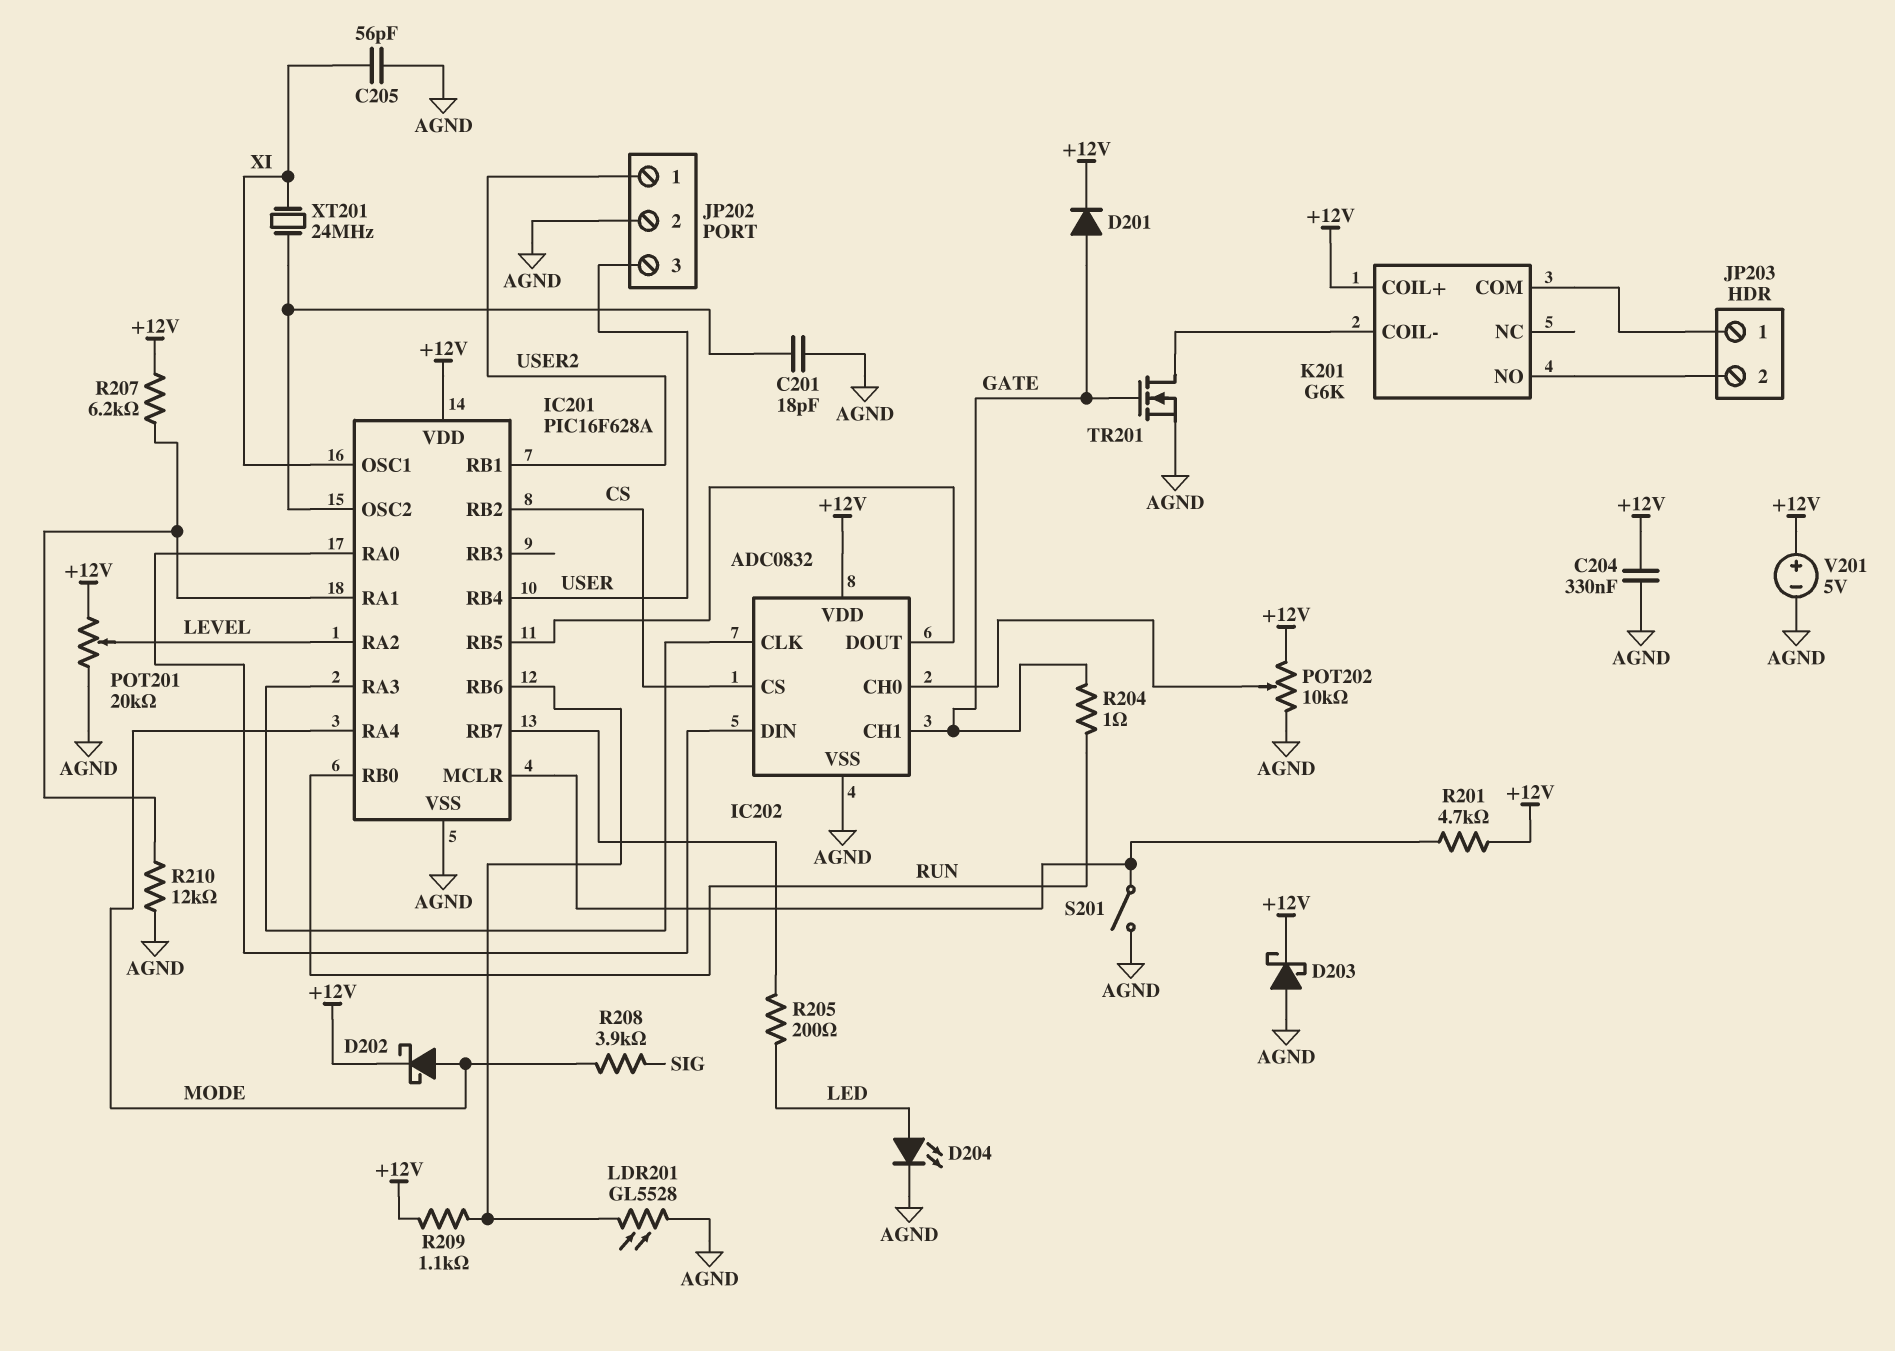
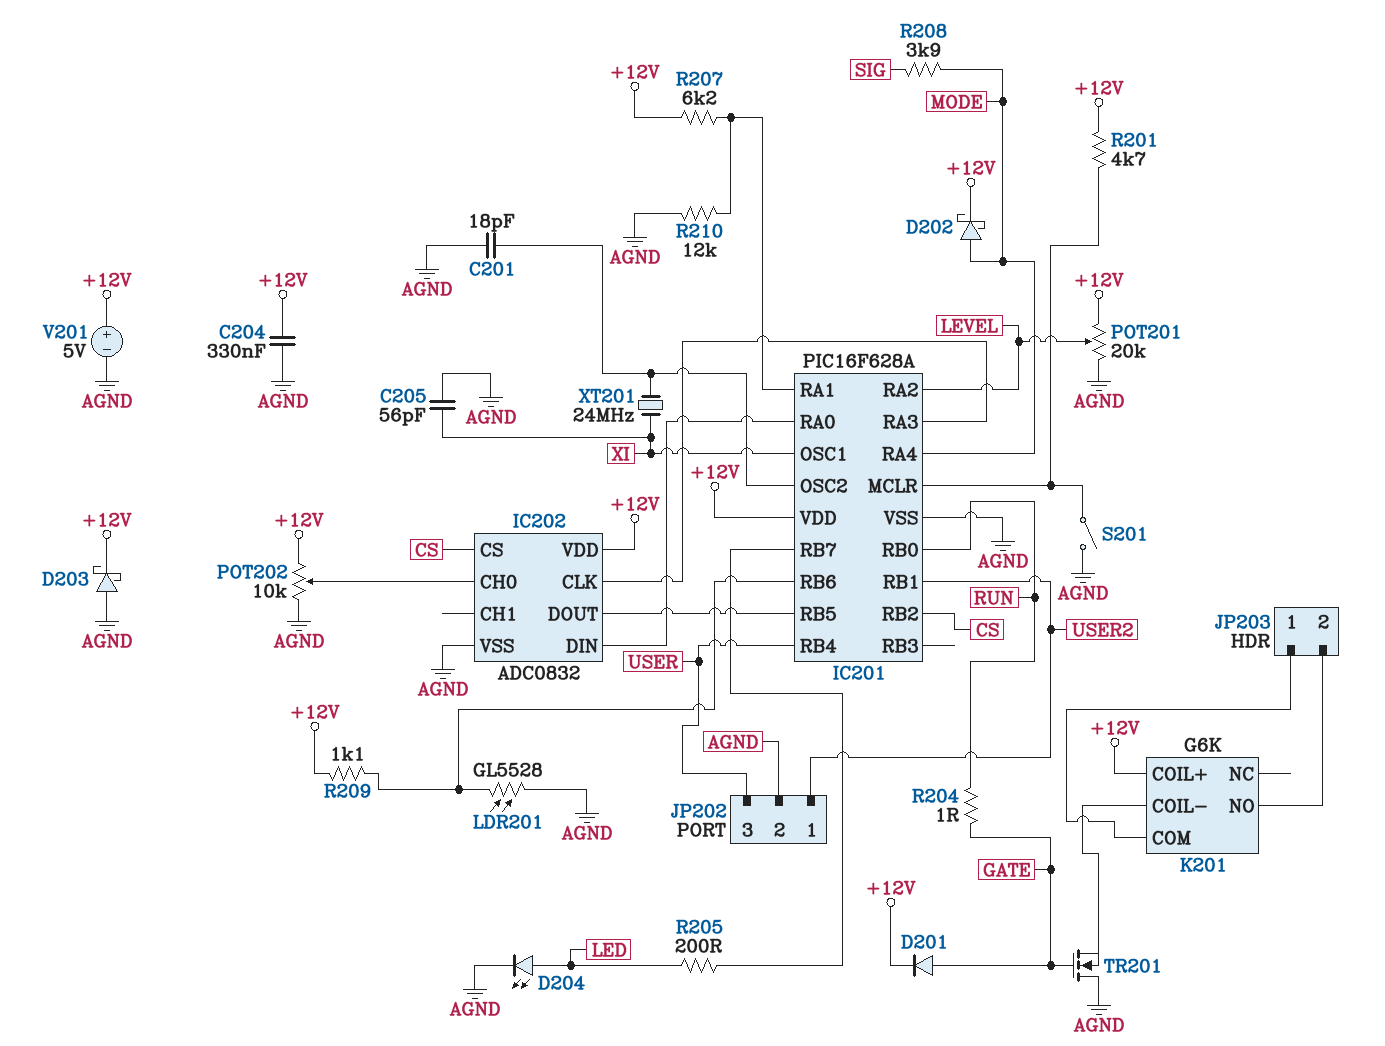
IC202 pin CH1: GATE -> none
TR201: NMOS (G GATE, D K201/COIL-, S AGND) -> NMOS (G GATE, D AGND, S K201/COIL-)

